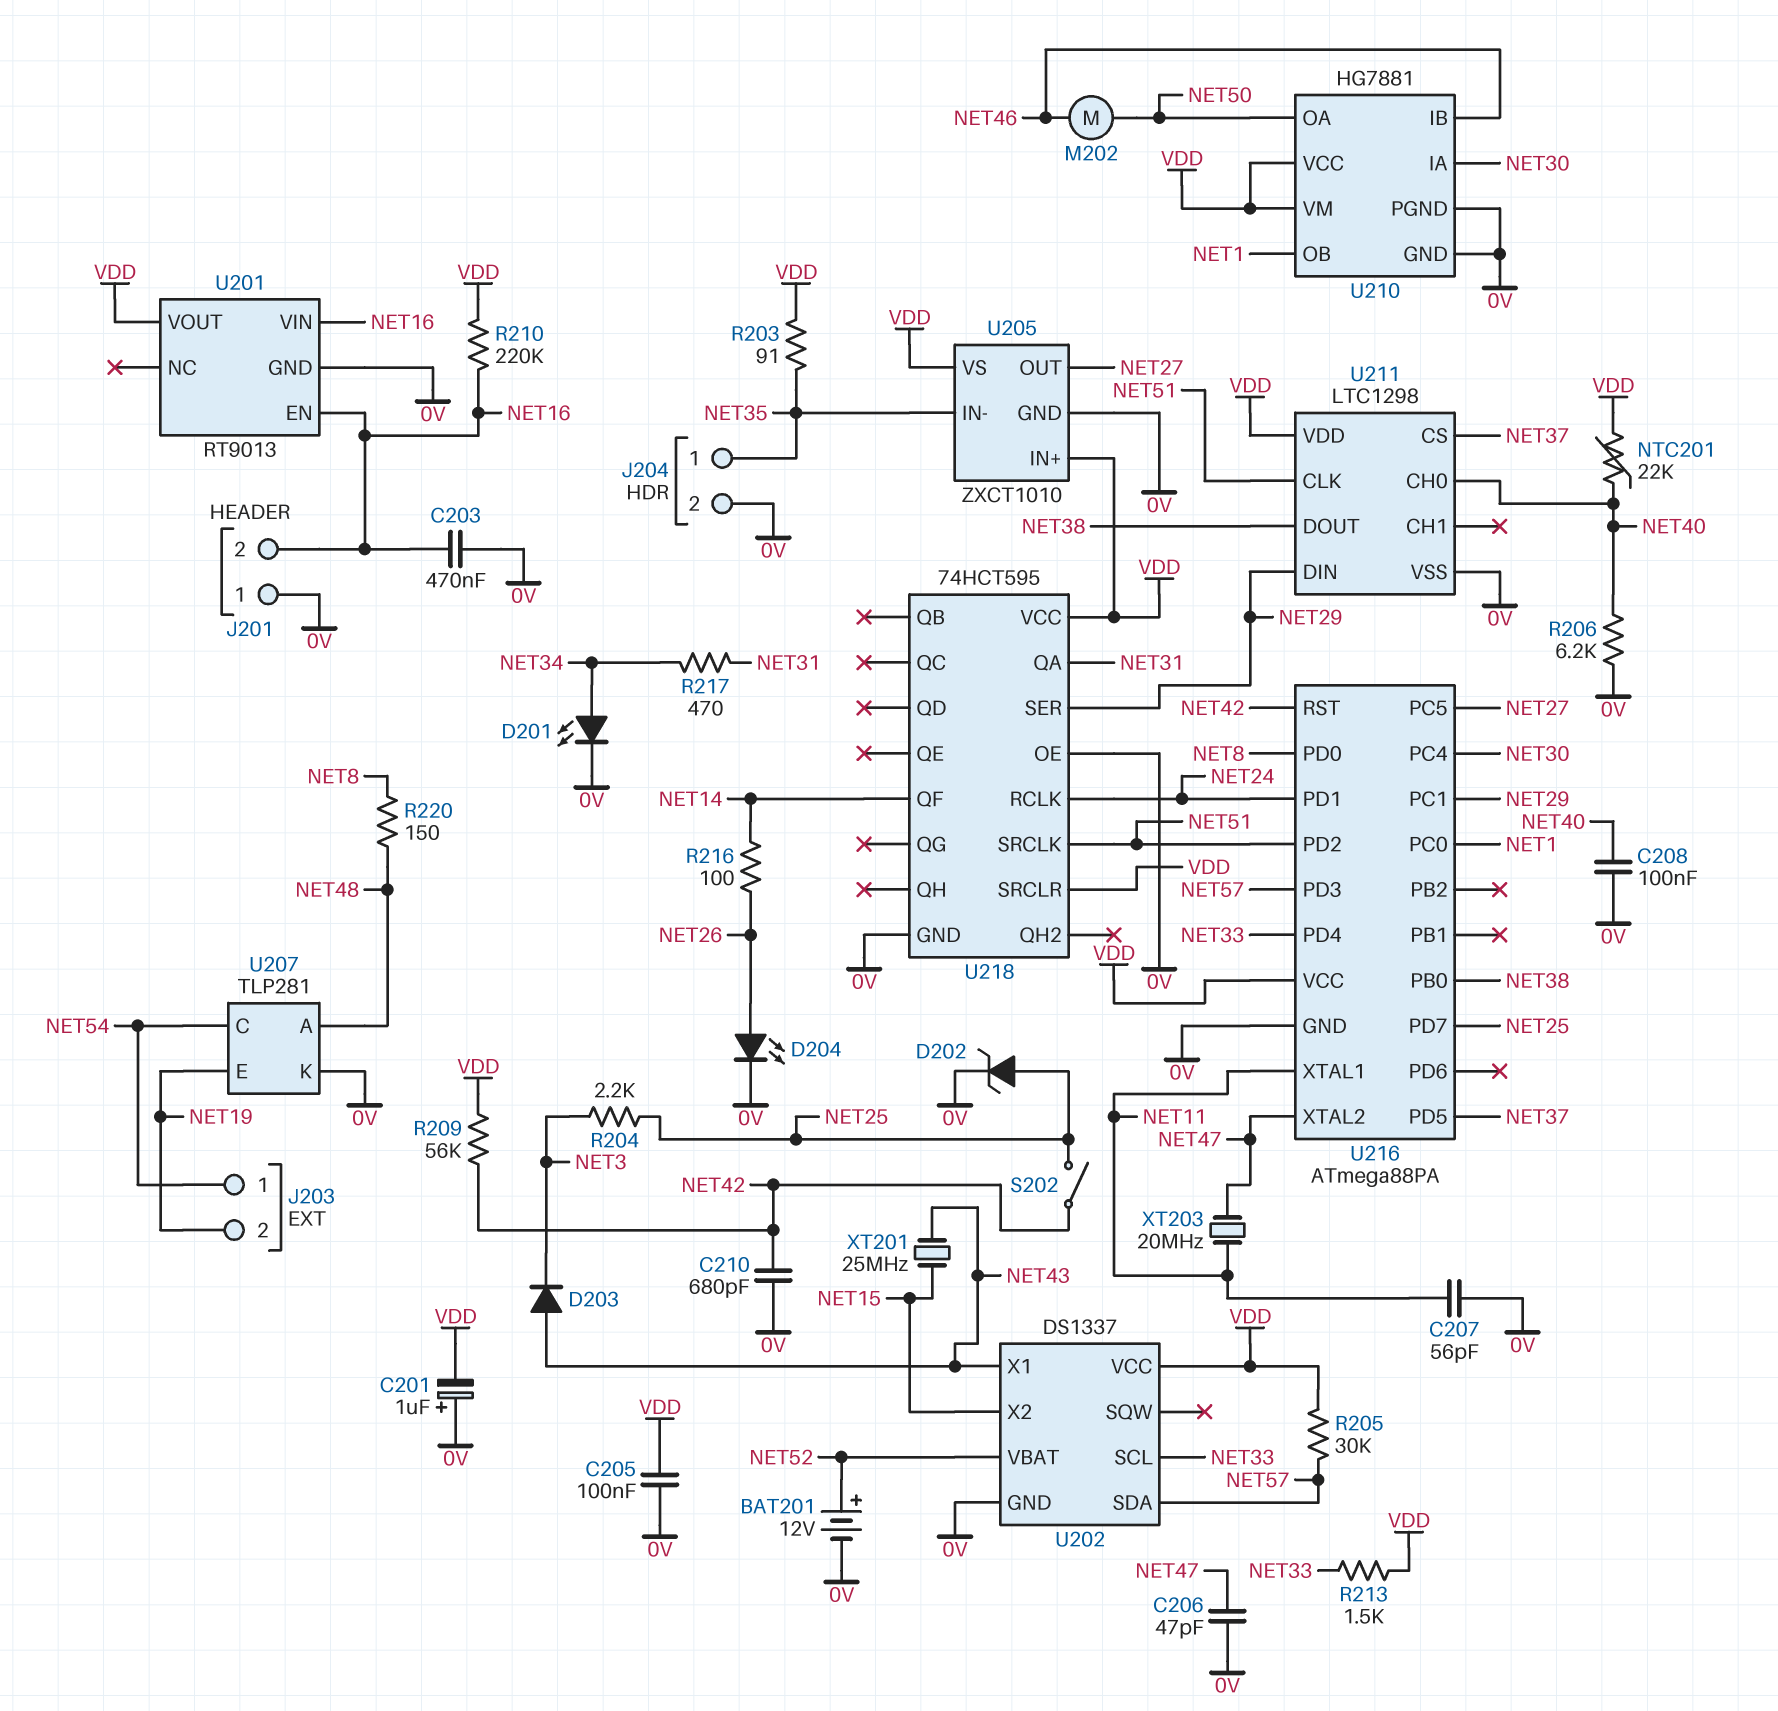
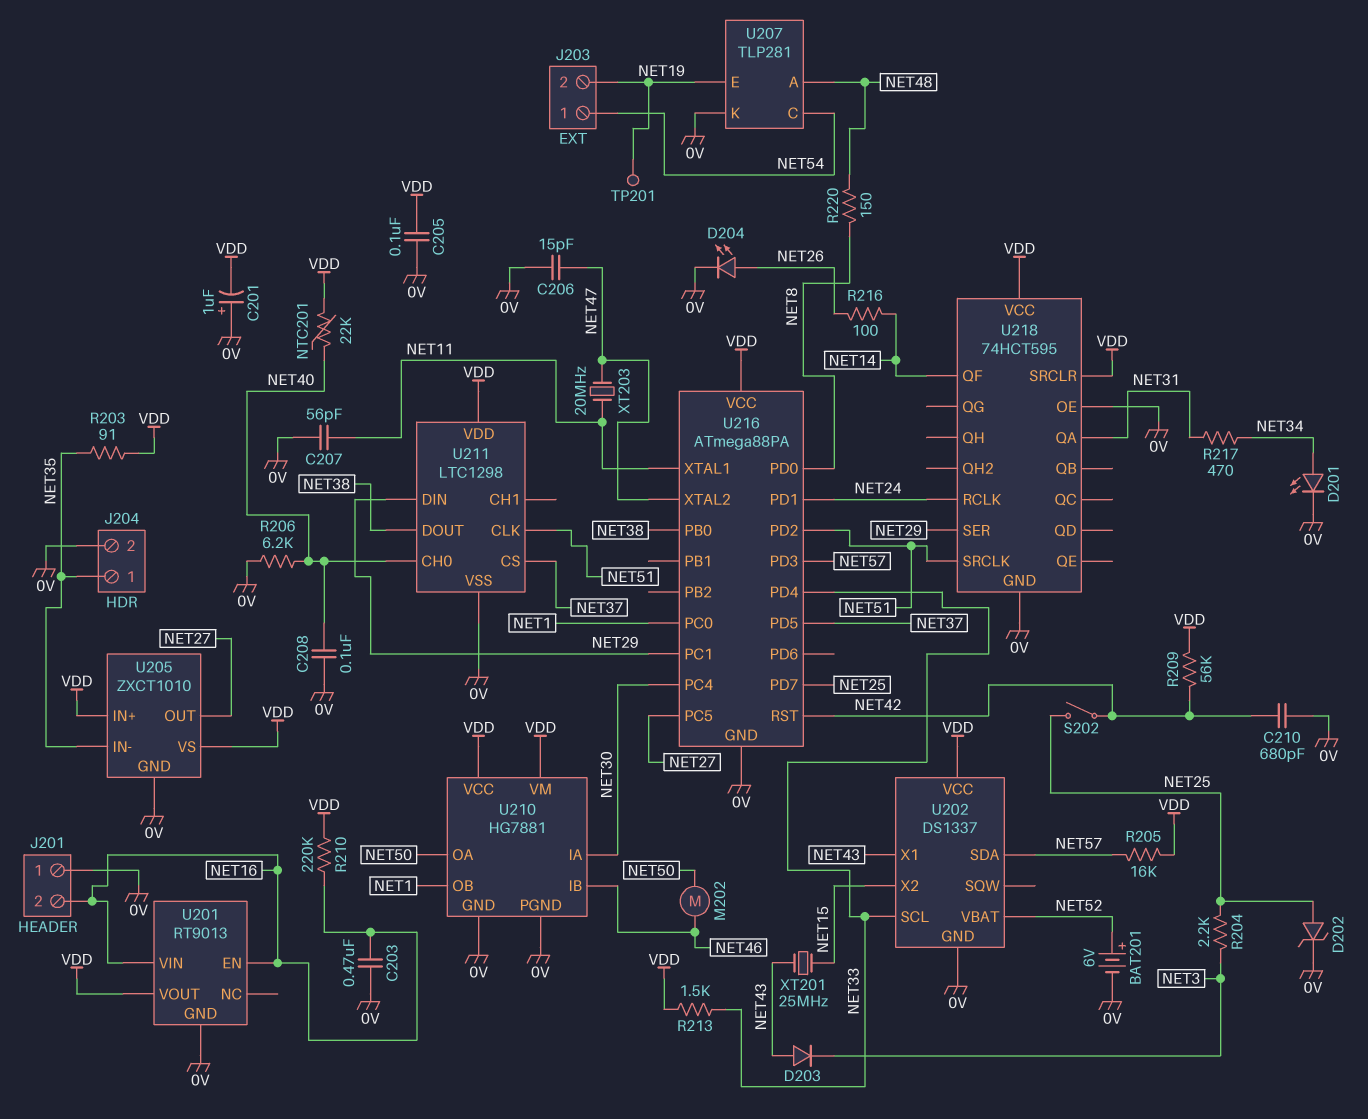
BAT201: 12V (plus NET52, minus 0V) -> 6V (plus NET52, minus 0V)
C206: 47pF (0V, NET47) -> 15pF (0V, NET47)
R205: 30k (NET57, VDD) -> 16k (NET57, VDD)
TP201: none -> test point (NET19)

